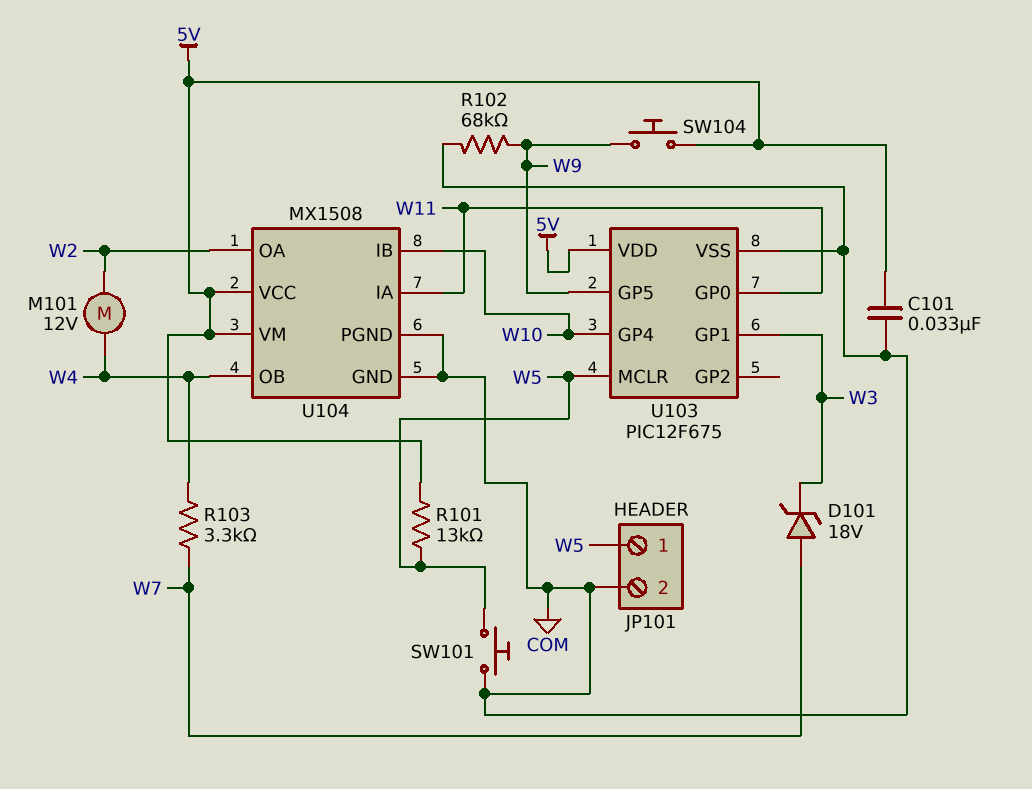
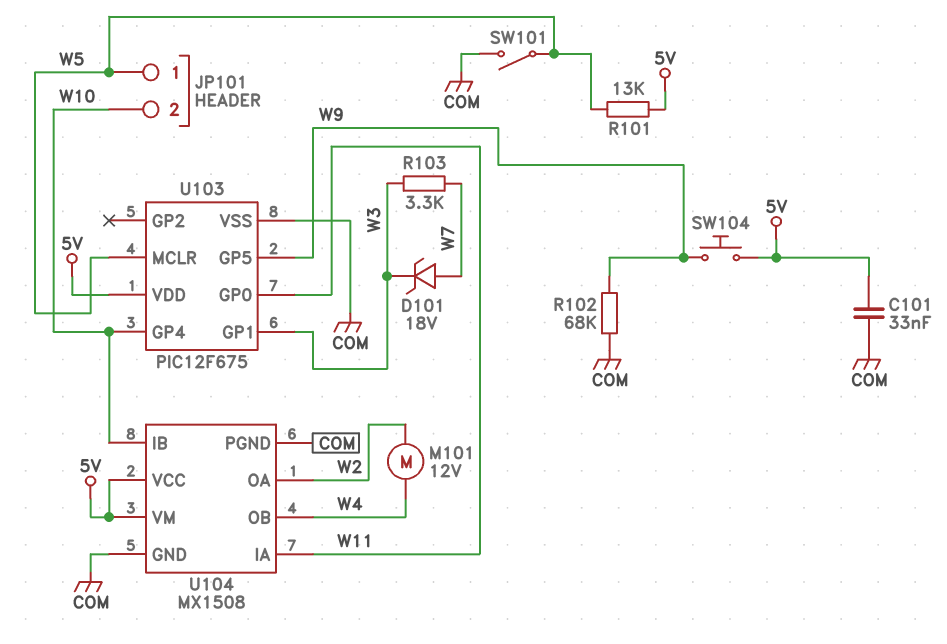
JP101 pin 2: COM -> W10
R103: 3.3k (W4, W7) -> 3.3k (W3, W7)
SW101: button (COM, W5) -> switch (COM, W5)

